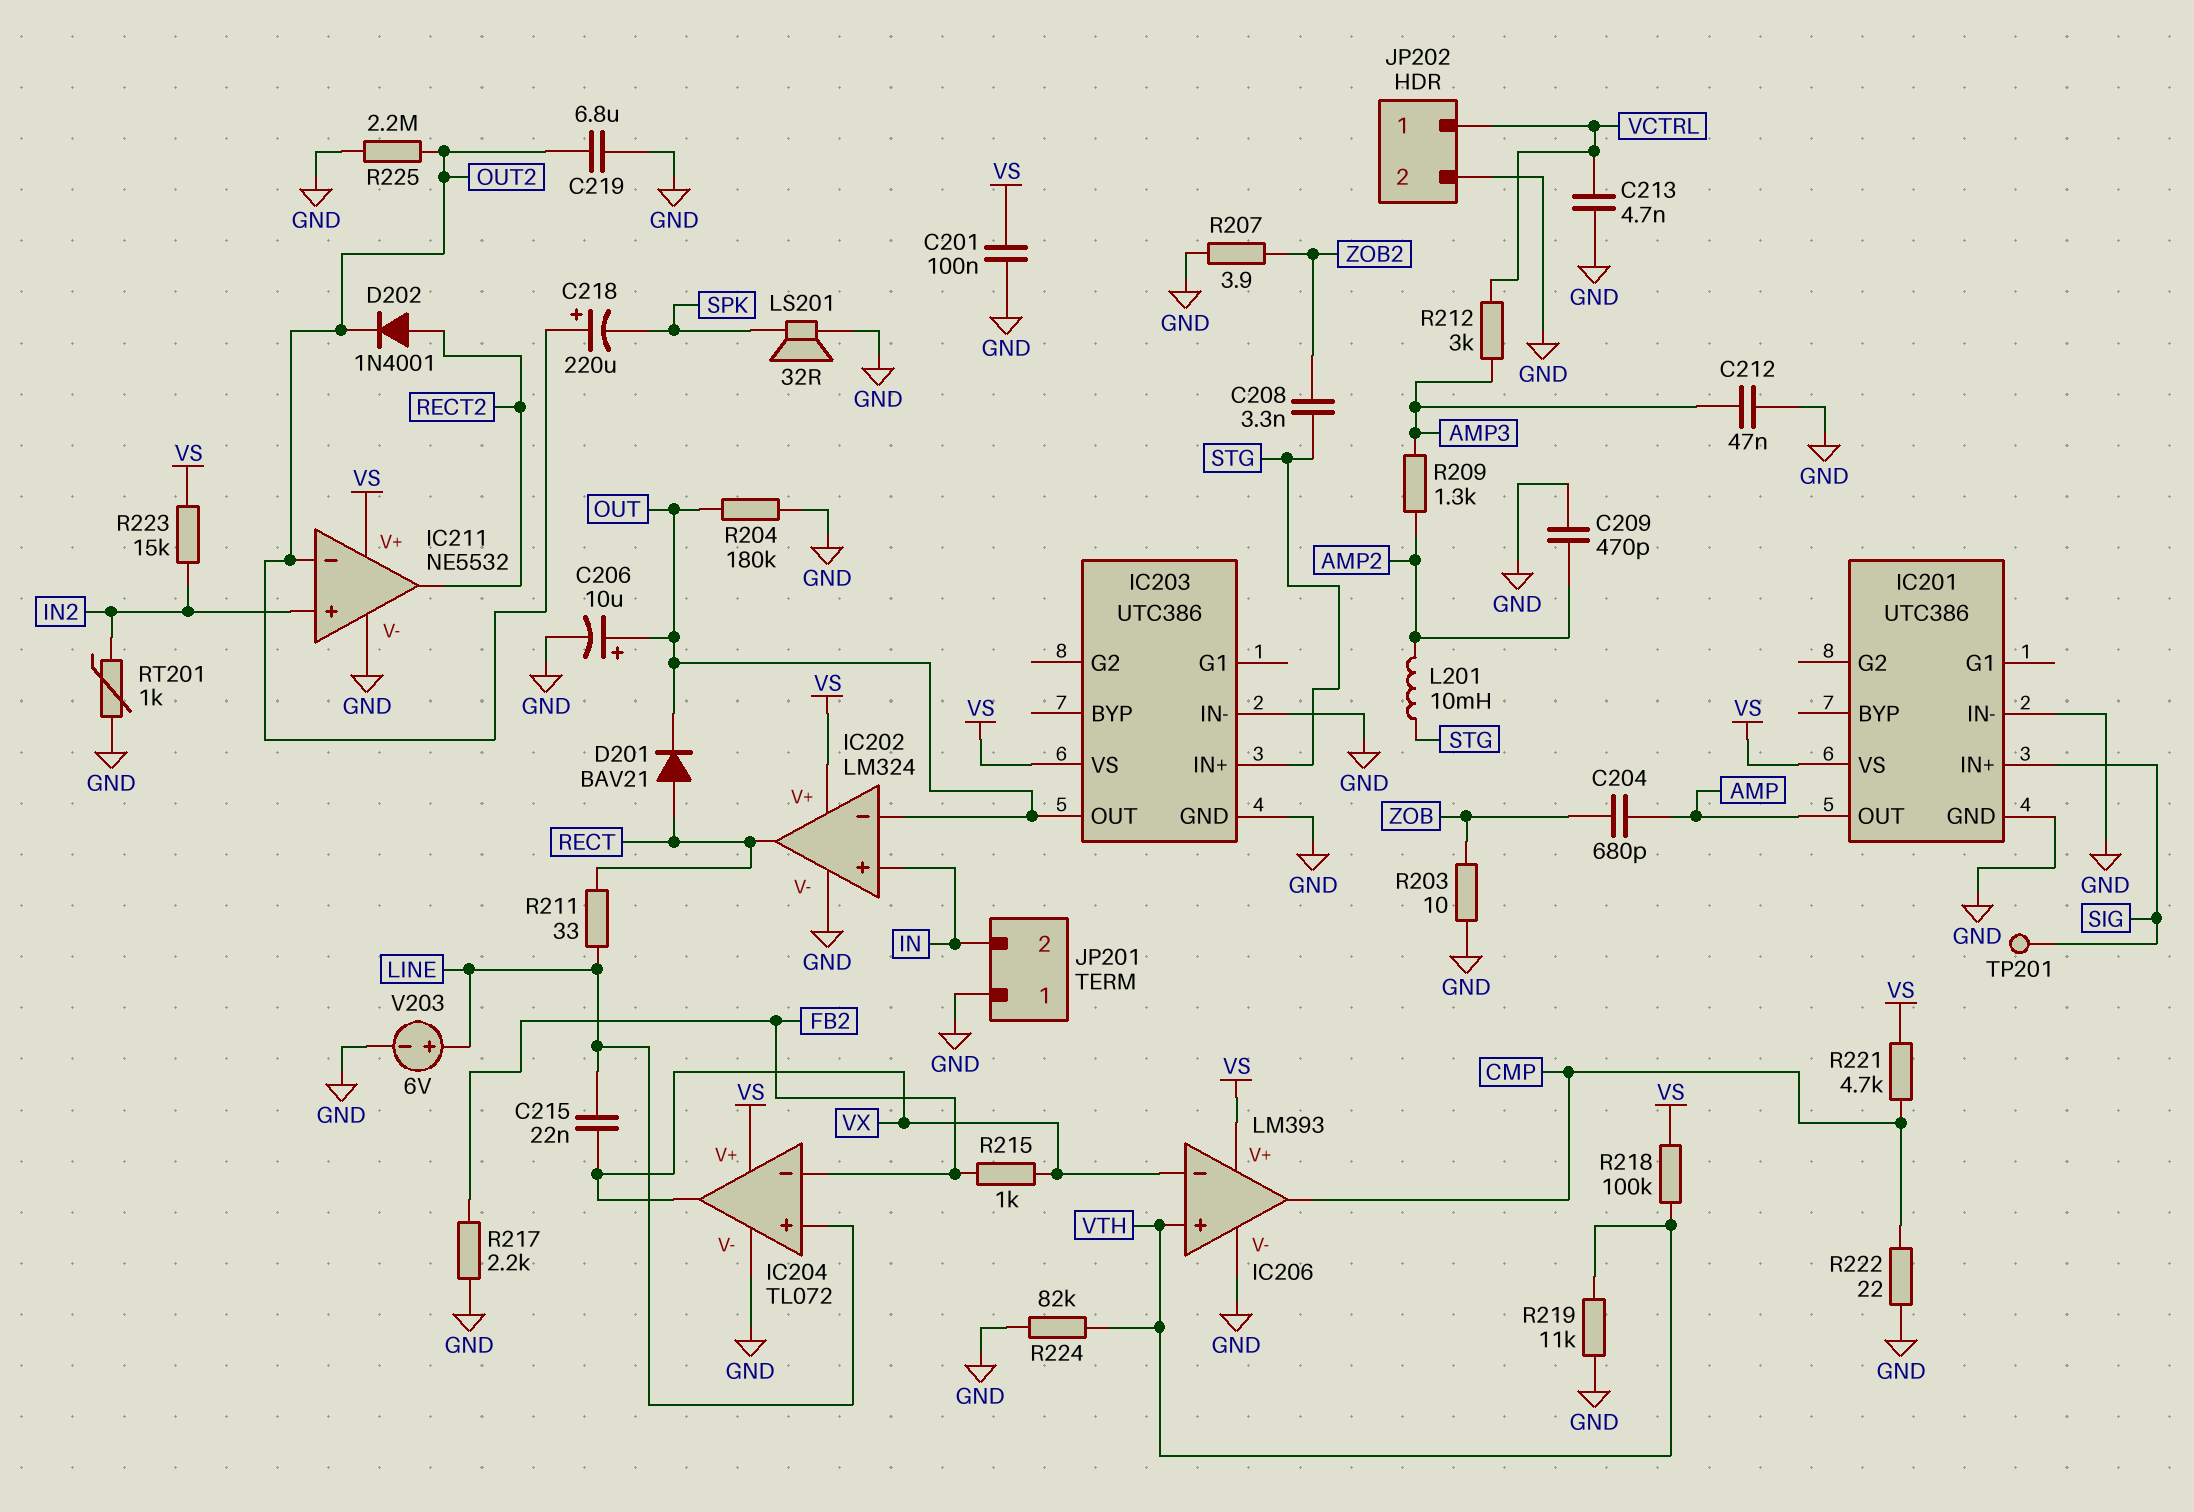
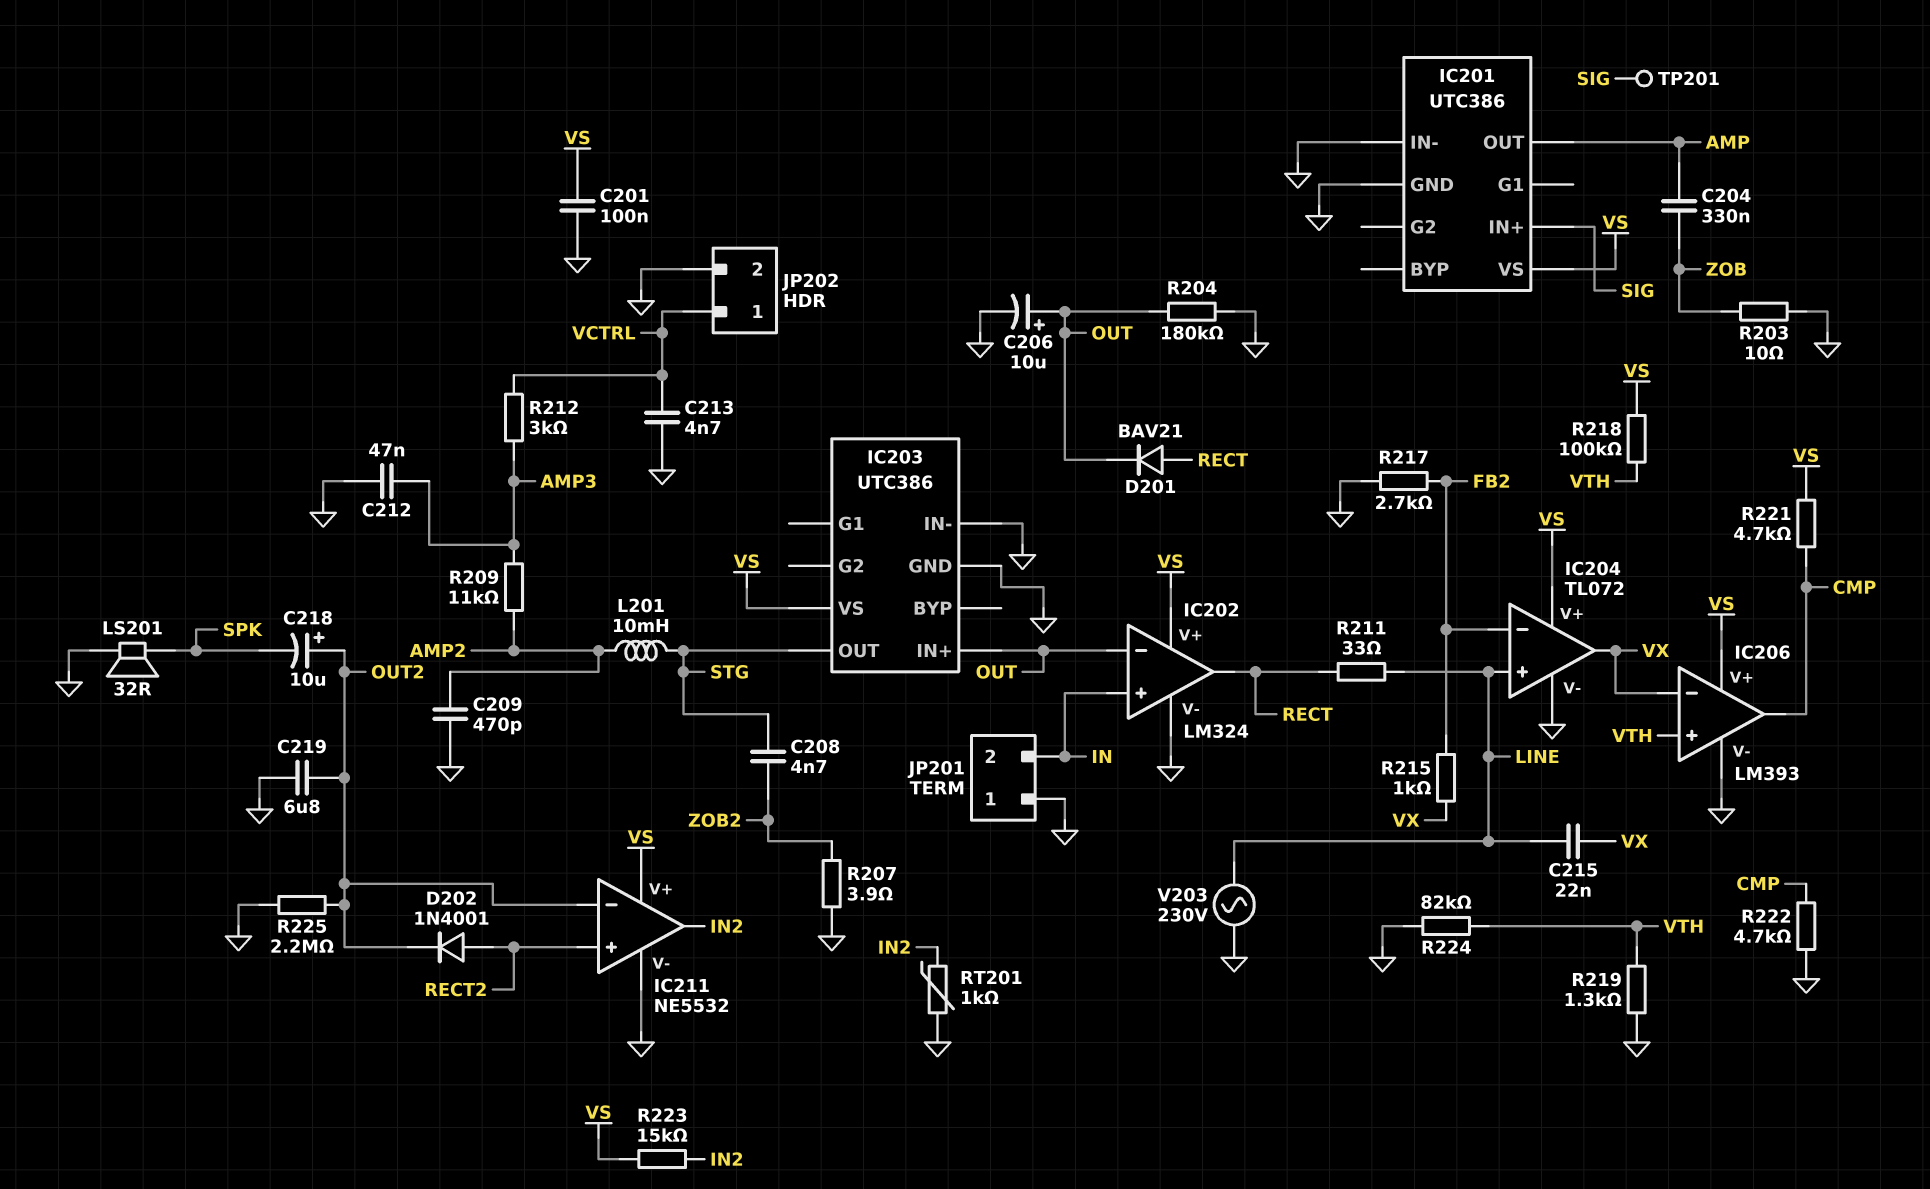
C204: 680pF (AMP, ZOB) -> 330nF (AMP, ZOB)
C208: 3.3nF (STG, ZOB2) -> 4.7nF (STG, ZOB2)
C218: 220uF (plus OUT2, minus SPK) -> 10uF (plus OUT2, minus SPK)
IC203 pin IN+: STG -> OUT
IC203 pin OUT: OUT -> STG
IC211 pin in+: IN2 -> RECT2
IC211 pin out: RECT2 -> IN2
R209: 1.3k (AMP2, AMP3) -> 11k (AMP2, AMP3)
R217: 2.2k (FB2, GND) -> 2.7k (FB2, GND)
R219: 11k (GND, VTH) -> 1.3k (GND, VTH)
R222: 22 (CMP, GND) -> 4.7k (CMP, GND)
V203: 6V (plus LINE, minus GND) -> AC 230V (GND, LINE)

